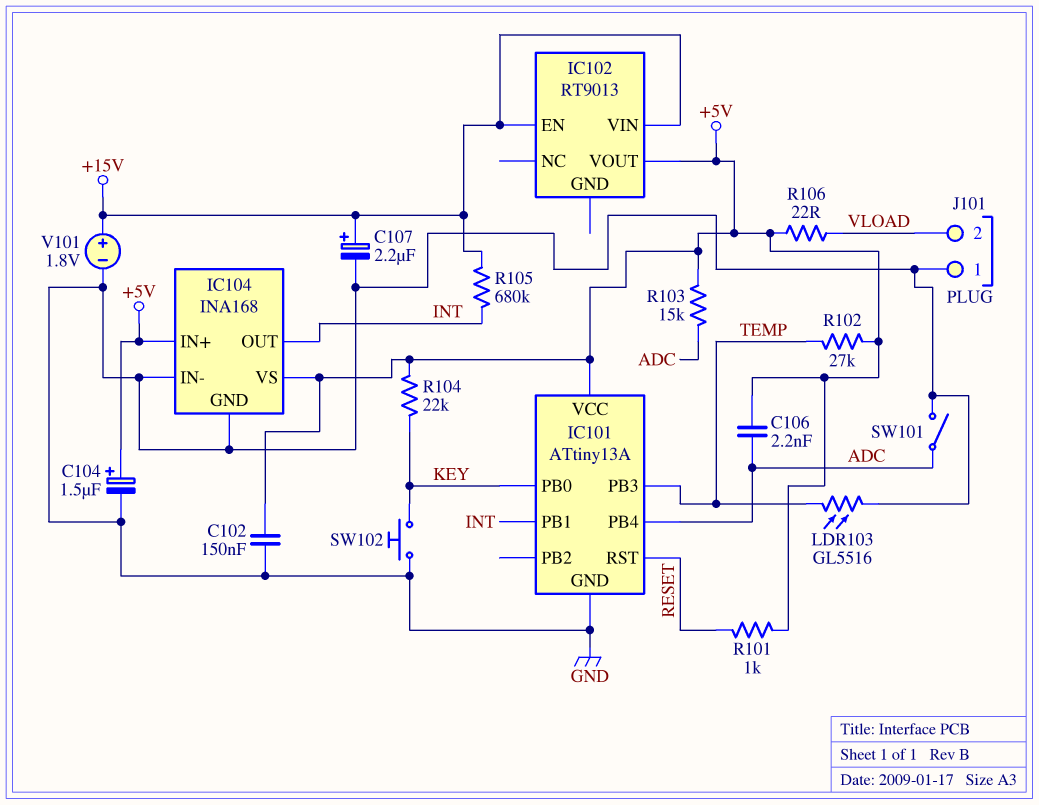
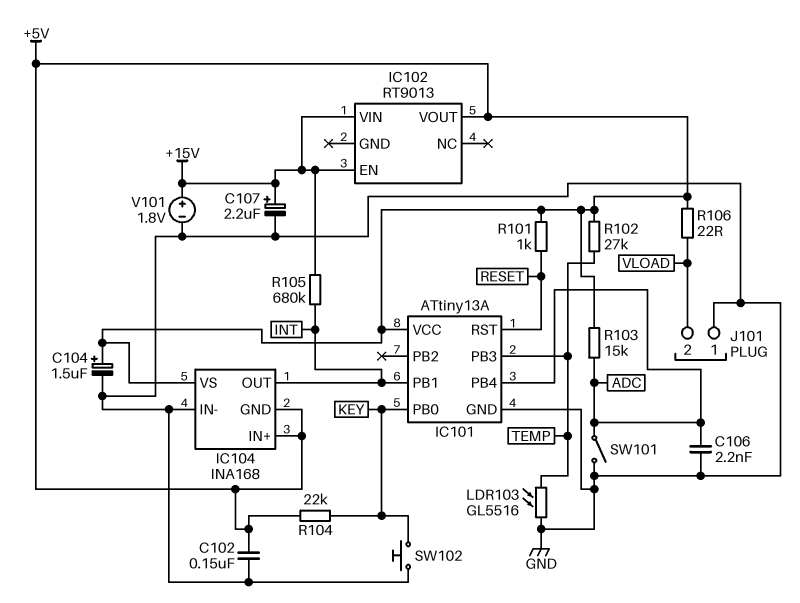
C106: 2.2nF (+5V, ADC) -> 2.2nF (ADC, GND)
IC104 pin GND: GND -> +5V

